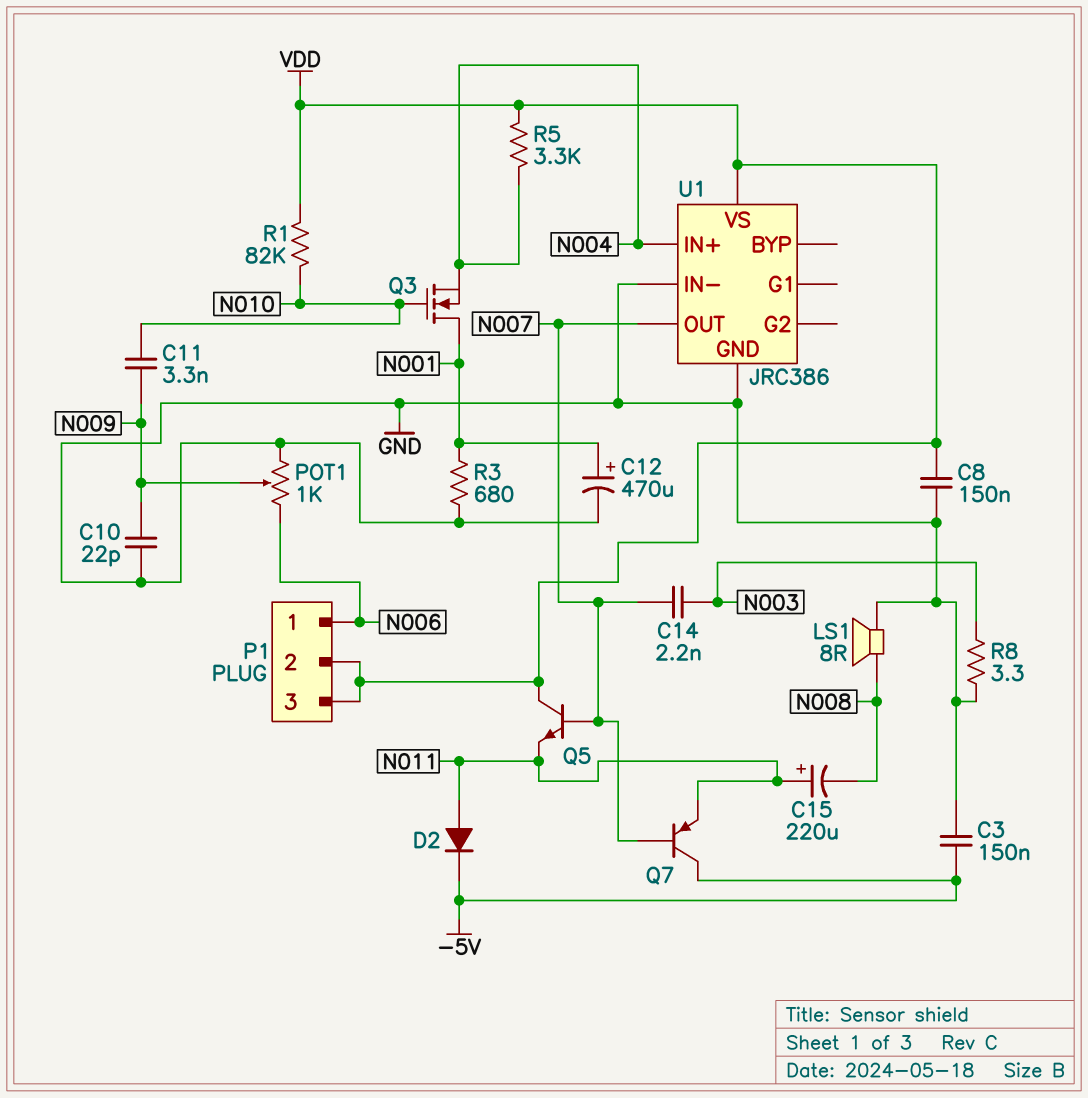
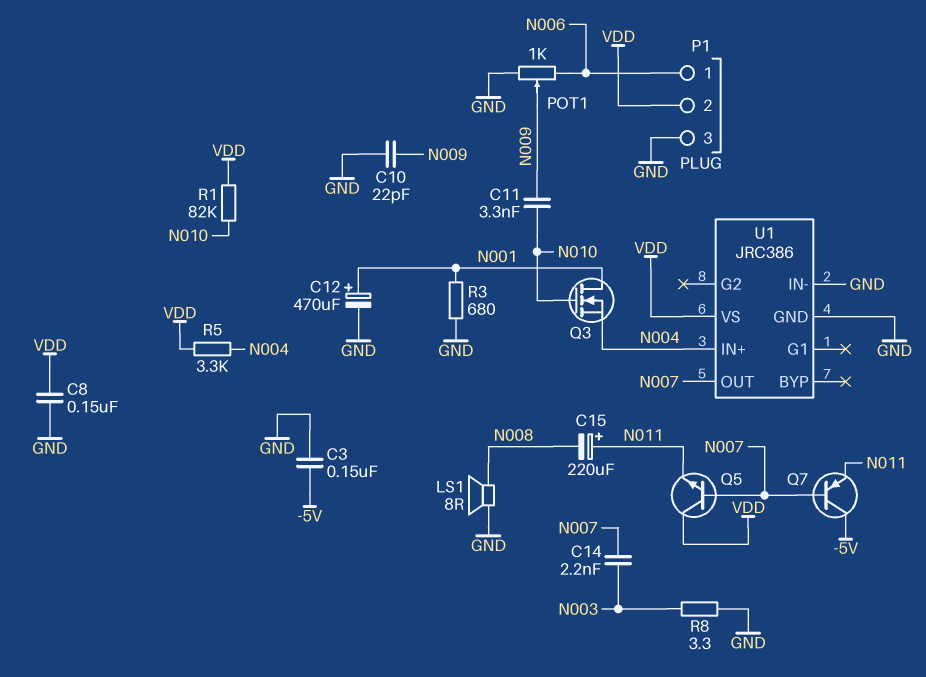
D2: diode (A N011, K -5V) -> none
P1 pin 3: VDD -> GND

